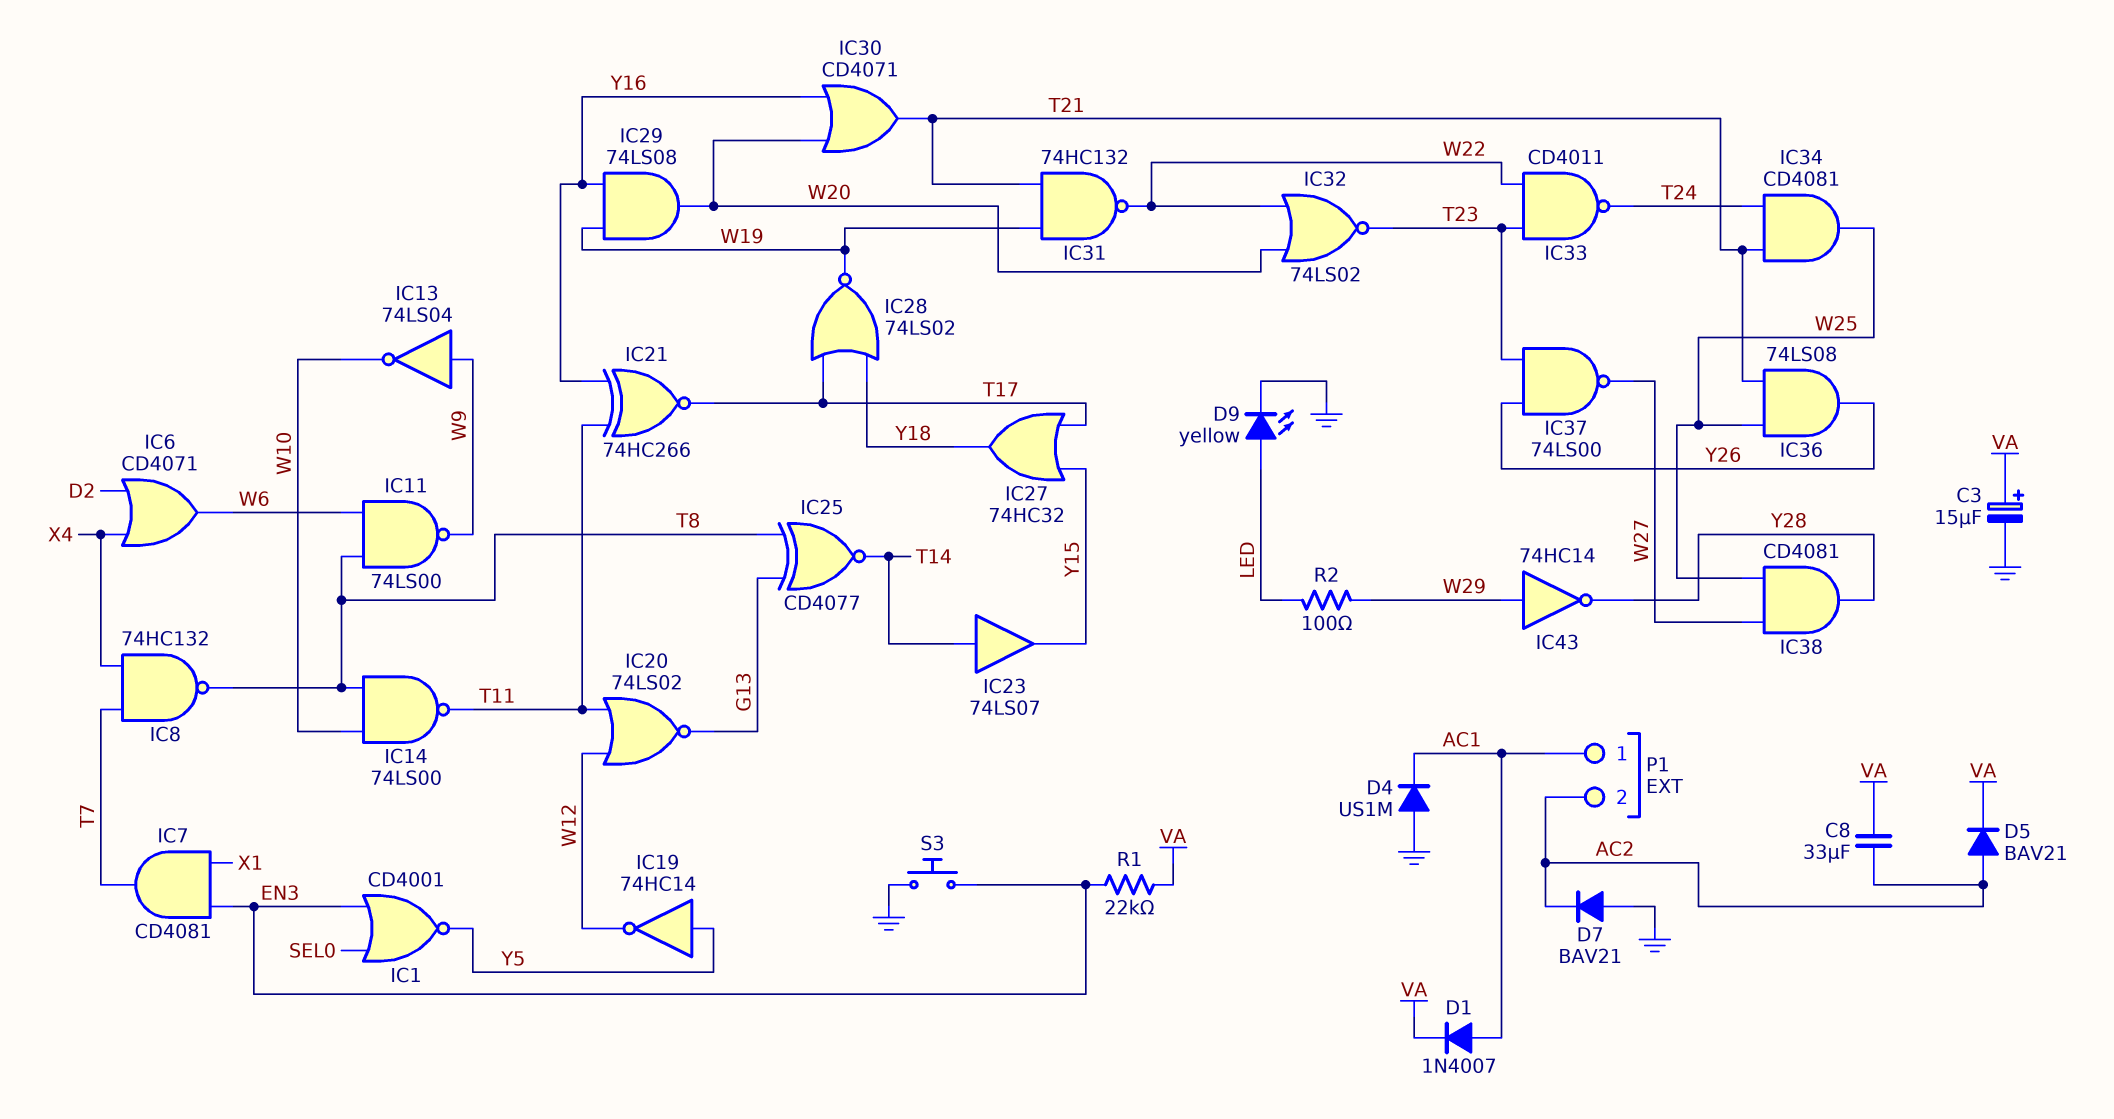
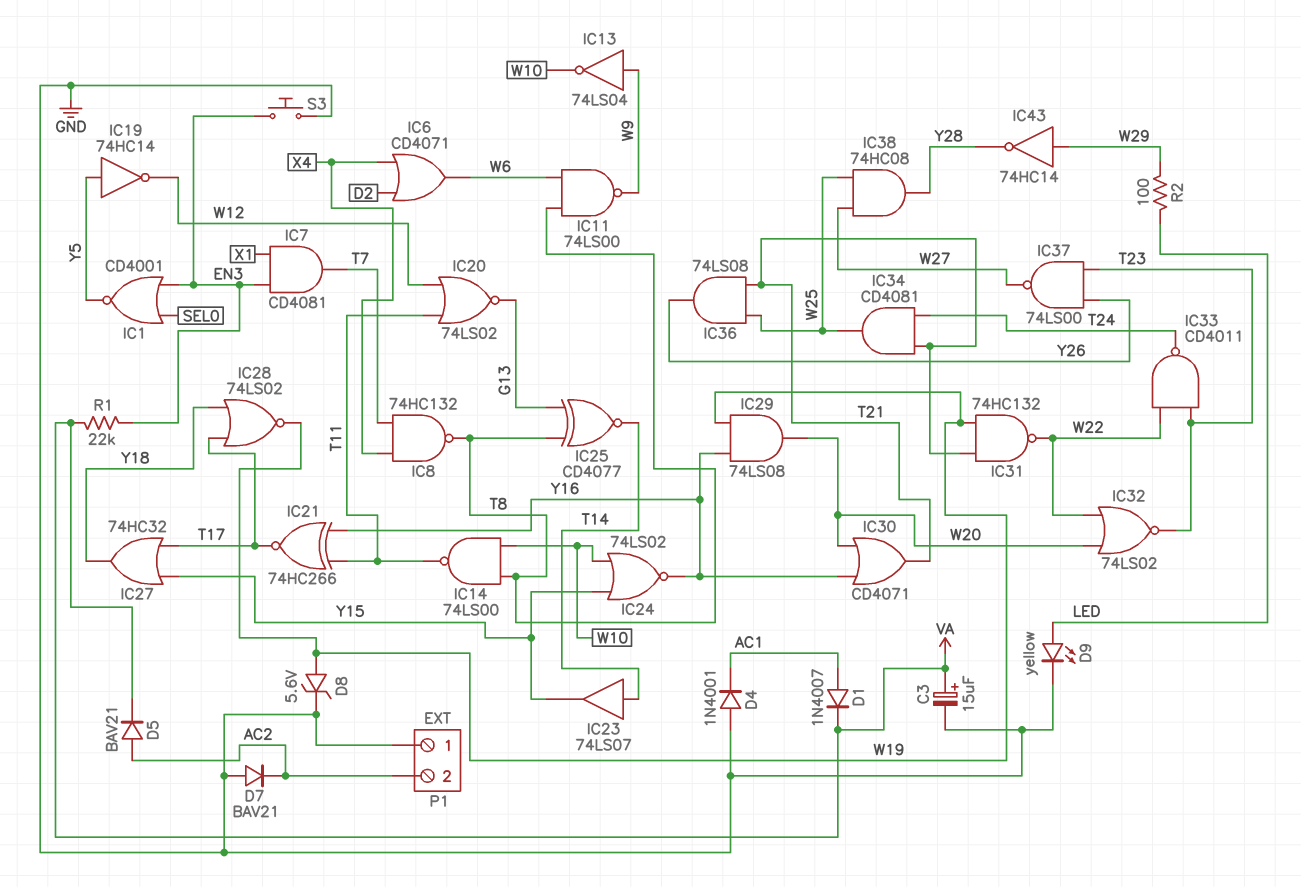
C8: 33uF (AC2, VA) -> none
D4: diode US1M (A GND, K AC1) -> diode 1N4001 (A GND, K AC1)
D8: none -> zener 5.6V (A W19, K GND)
IC24: none -> NOR 74LS02 (in W10, in Y15, out Y16)
IC38: AND CD4081 (in W25, in W27, out Y28) -> AND 74HC08 (in W25, in W27, out Y28)
P1 pin 1: AC1 -> GND

